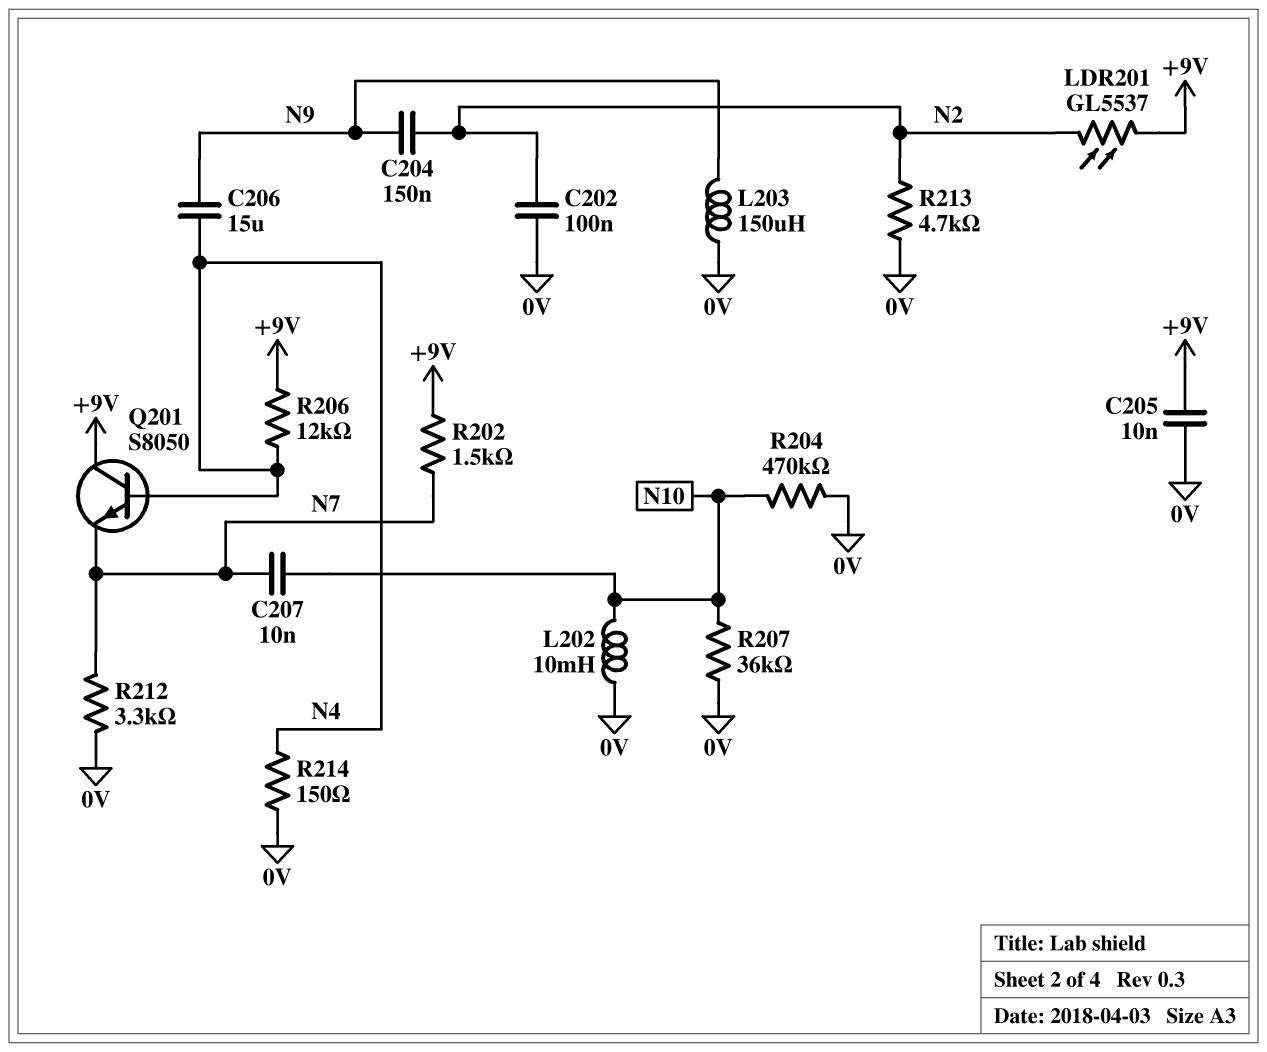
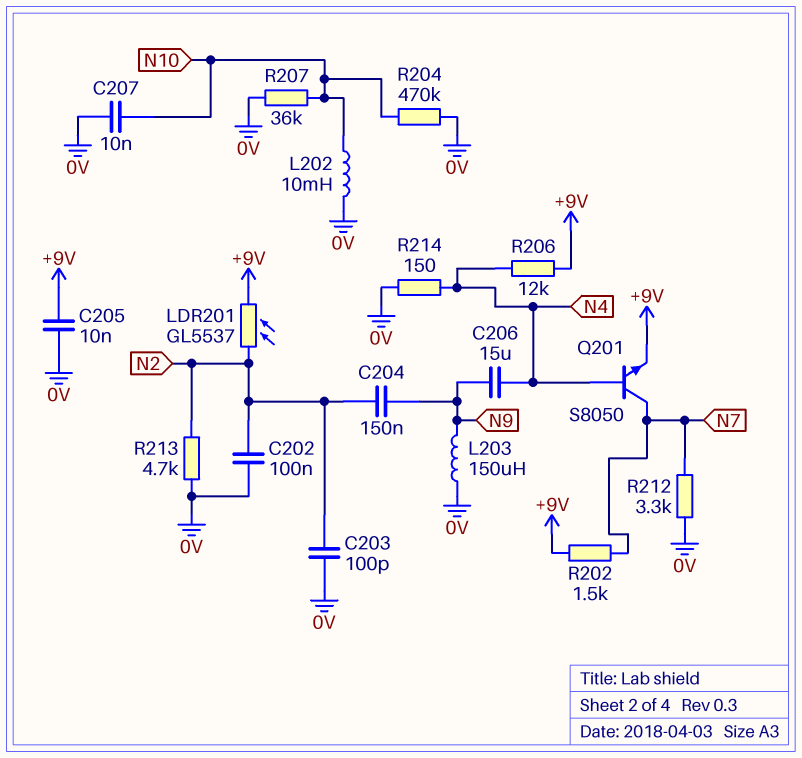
C203: none -> 100pF (0V, N2)
C207: 10nF (N7, N10) -> 10nF (0V, N10)
Q201: NPN S8050 (B N4, C +9V, E N7) -> NPN S8050 (B N4, C N7, E +9V)

